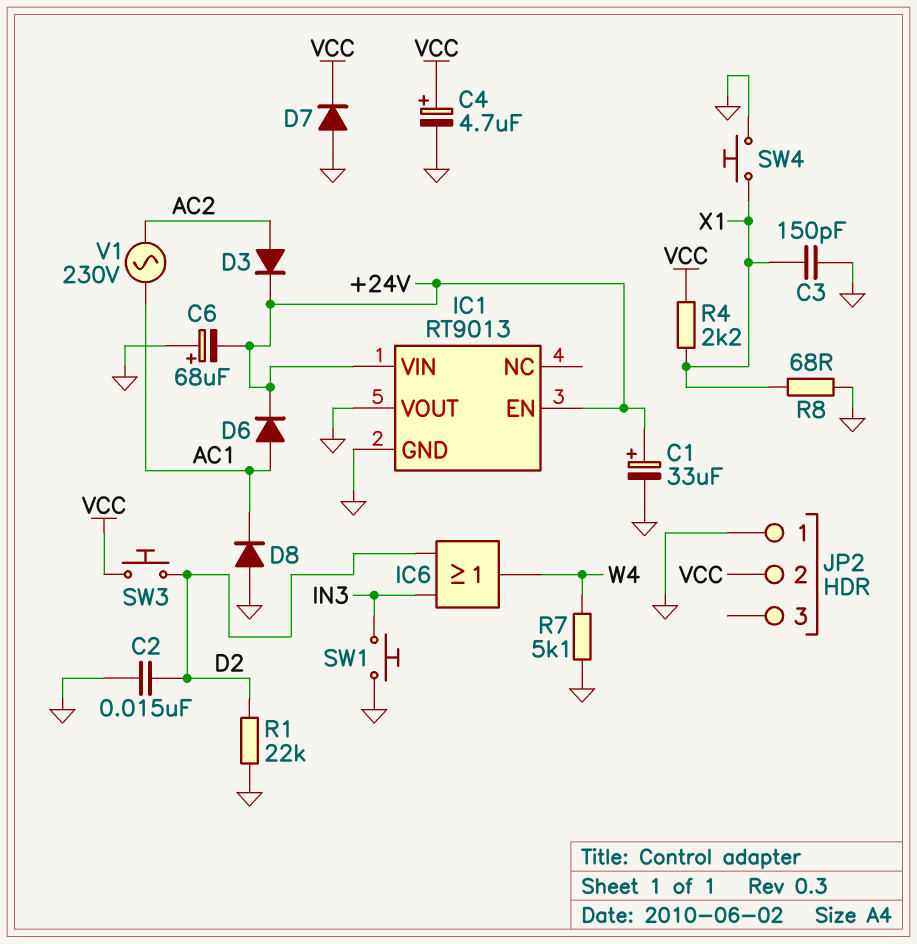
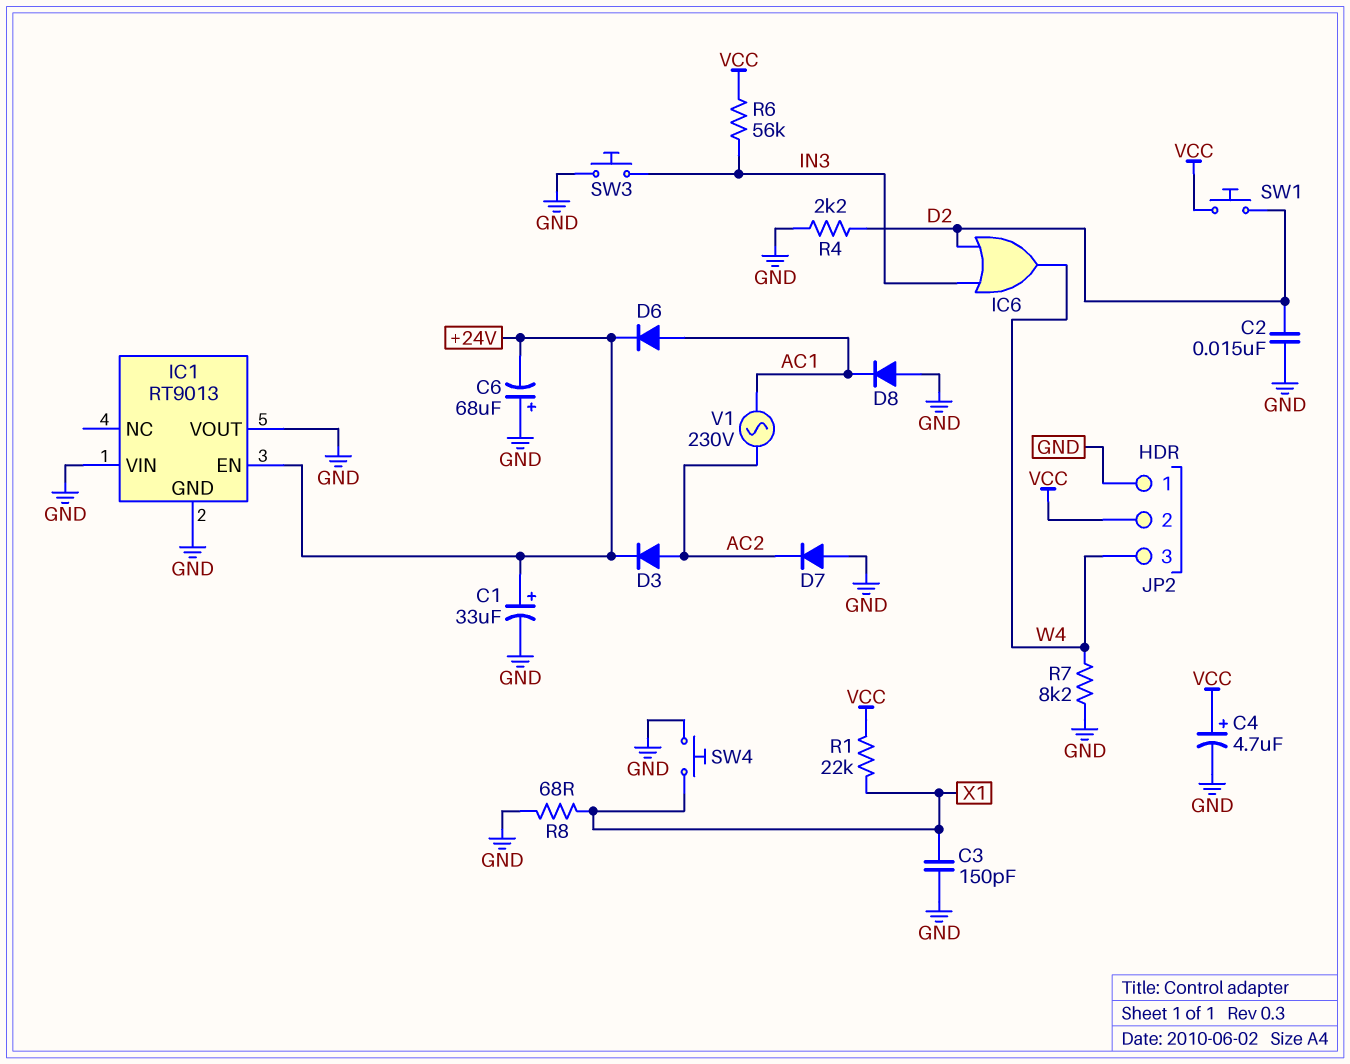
D7: diode (A GND, K VCC) -> diode (A GND, K AC2)
IC1 pin VIN: +24V -> GND
JP2 pin 3: none -> W4
R1: 22k (D2, GND) -> 22k (VCC, X1)
R4: 2.2k (VCC, X1) -> 2.2k (D2, GND)
R6: none -> 56k (IN3, VCC)
R7: 5.1k (GND, W4) -> 8.2k (GND, W4)
SW1: button (GND, IN3) -> button (D2, VCC)
SW3: button (D2, VCC) -> button (GND, IN3)

